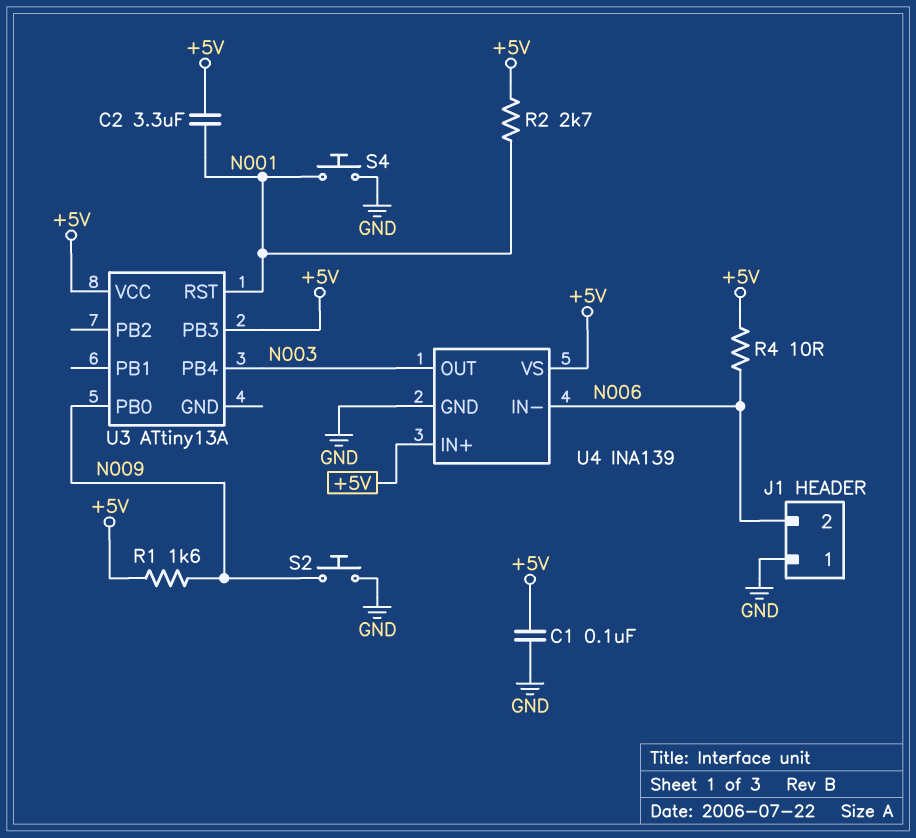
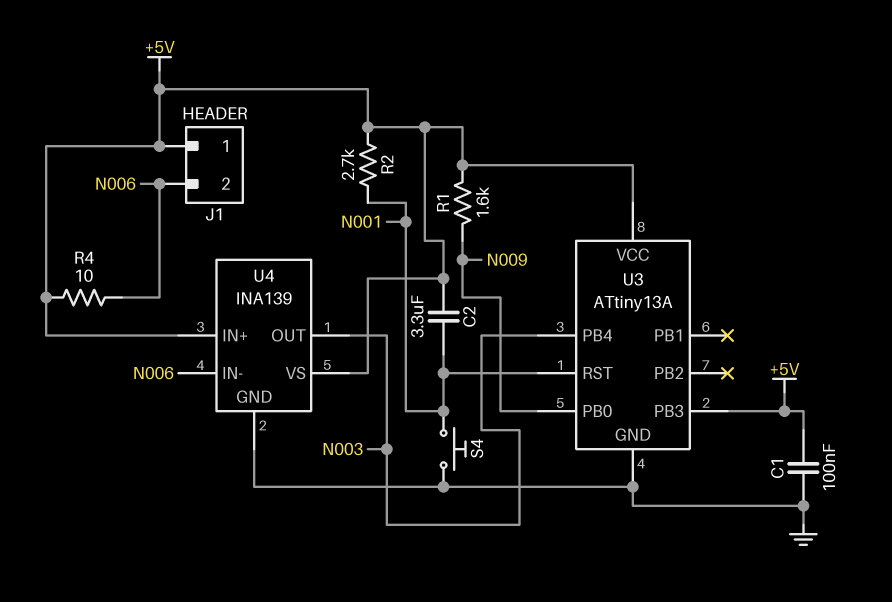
J1 pin 1: GND -> +5V
S2: button (GND, N009) -> none
U3 pin GND: none -> GND

